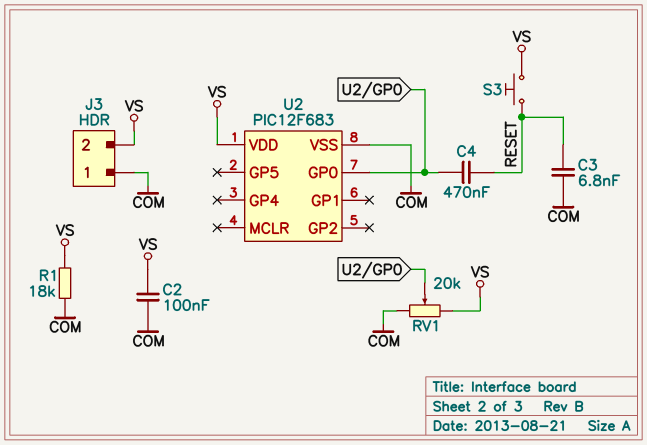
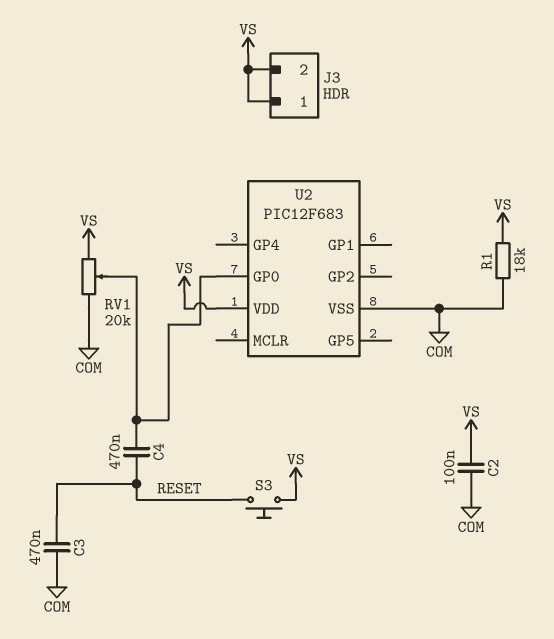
C3: 6.8nF (COM, RESET) -> 470nF (COM, RESET)
J3 pin 1: COM -> VS

